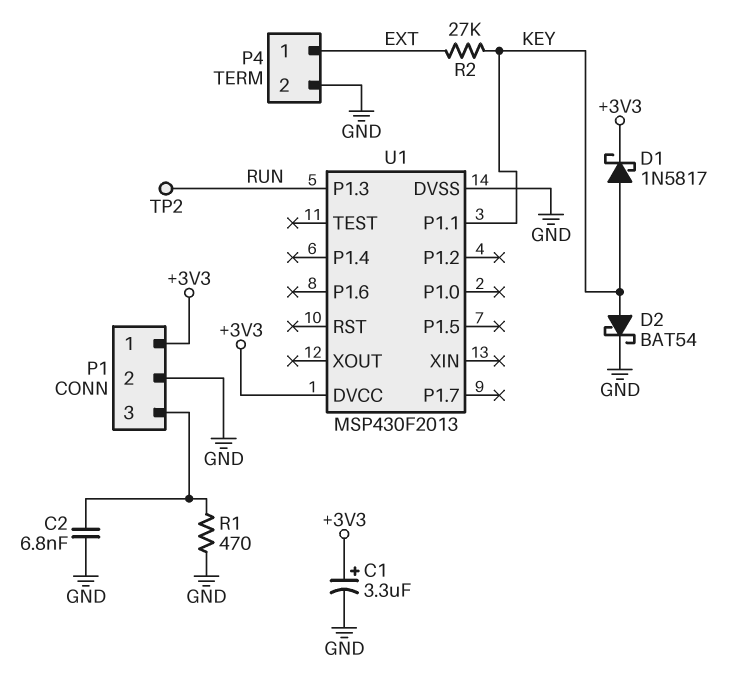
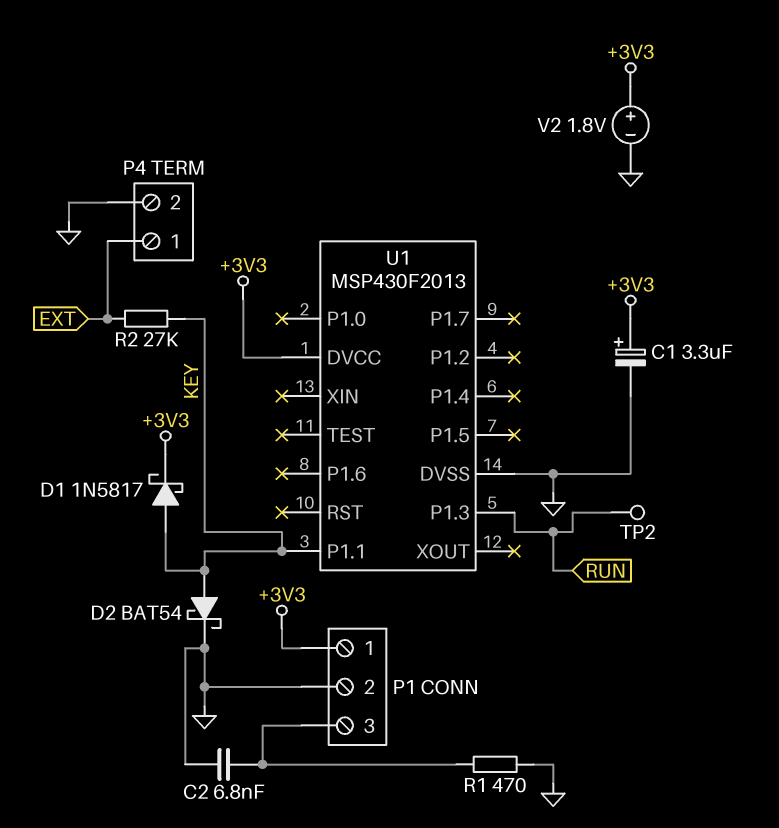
V2: none -> 1.8V (plus +3V3, minus GND)

